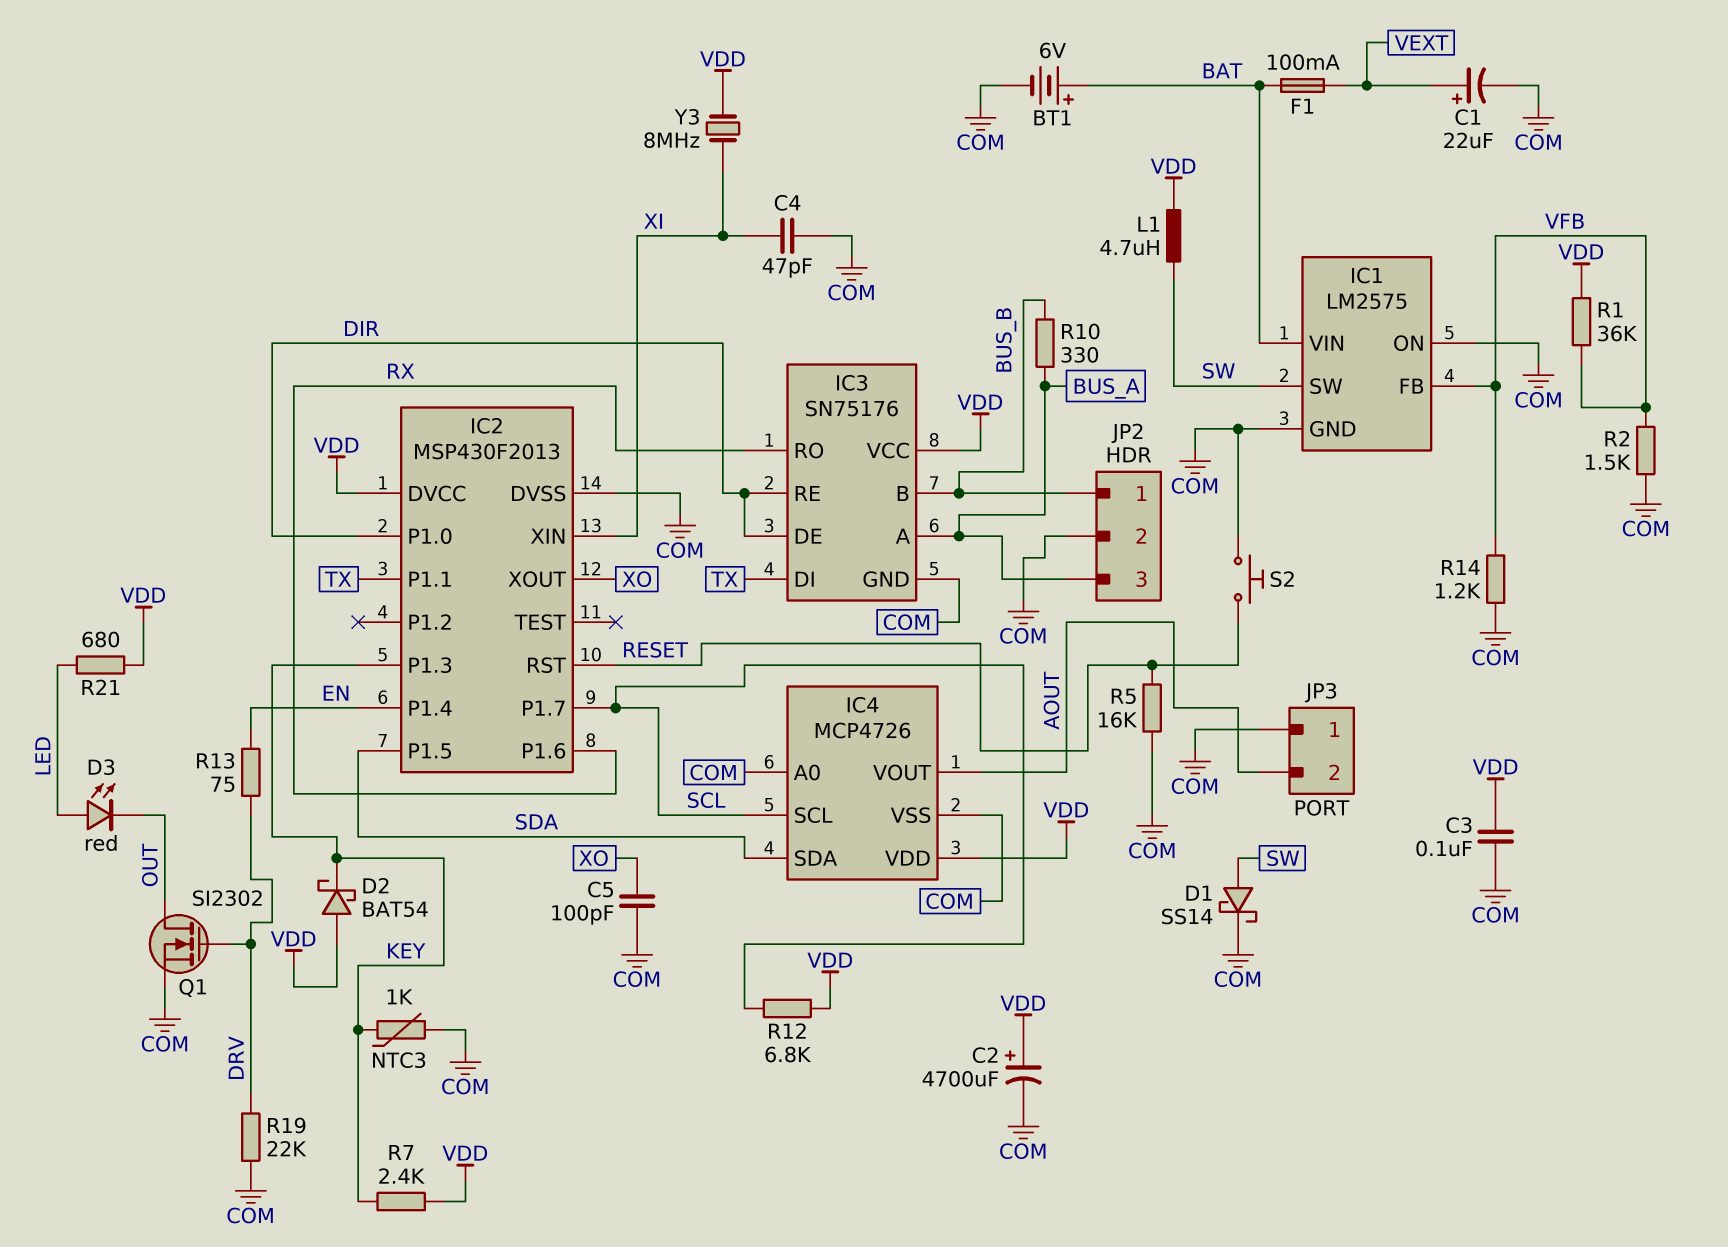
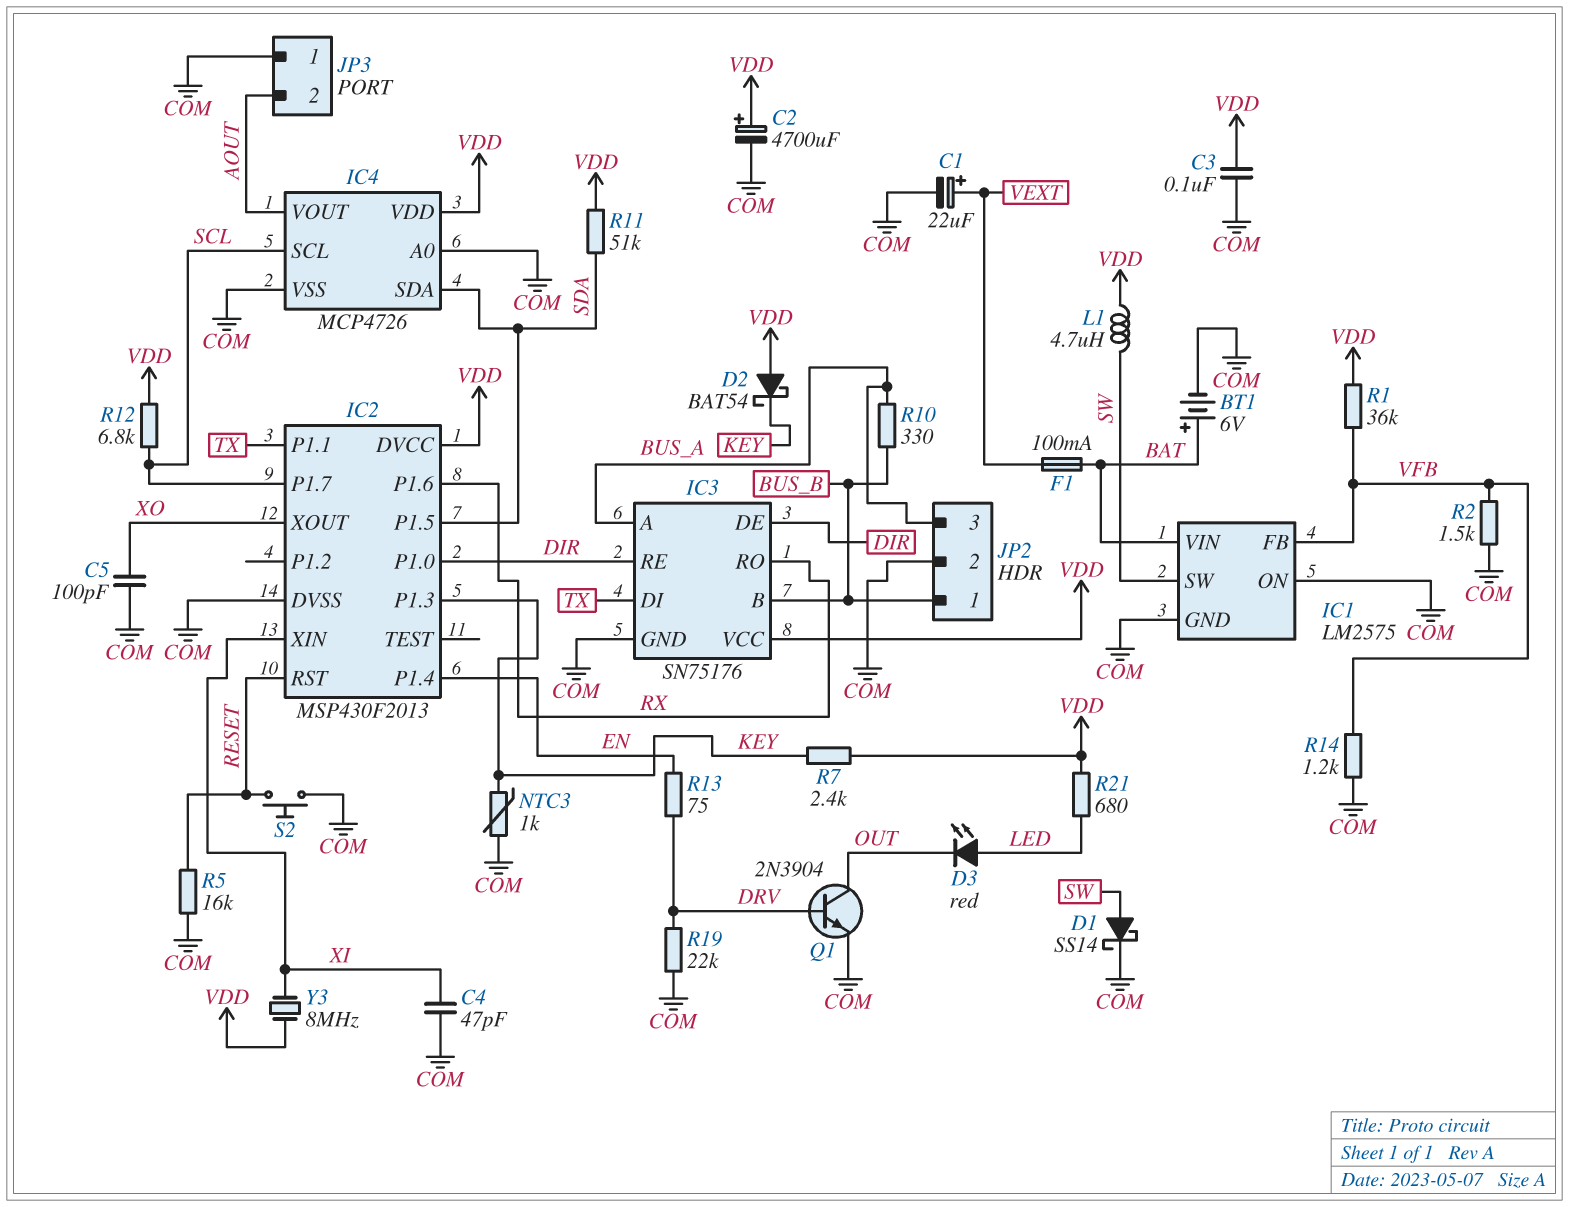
Q1: NMOS SI2302 (G DRV, D OUT, S COM) -> NPN 2N3904 (B DRV, C OUT, E COM)
R11: none -> 51k (SDA, VDD)

